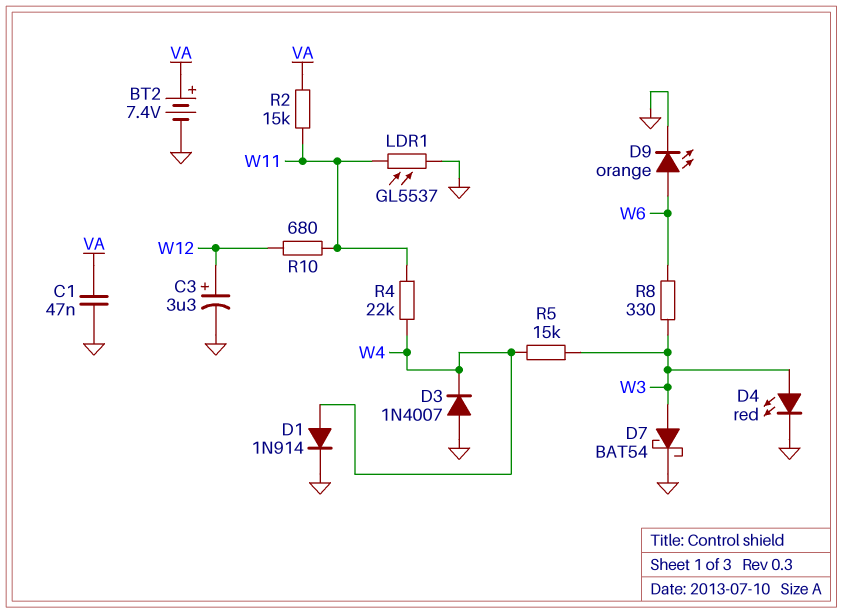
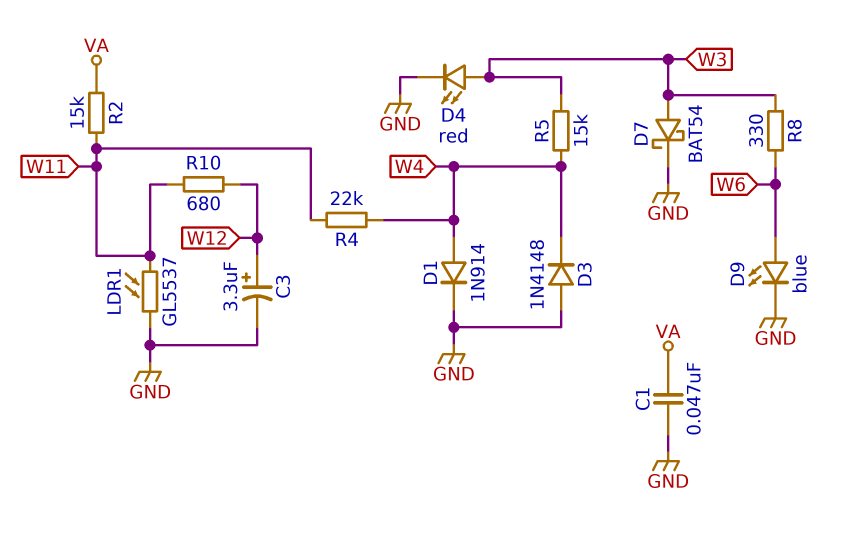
BT2: 7.4V (plus VA, minus GND) -> none
D3: diode 1N4007 (A GND, K W4) -> diode 1N4148 (A GND, K W4)
D9: LED orange (A W6, K GND) -> LED blue (A W6, K GND)

